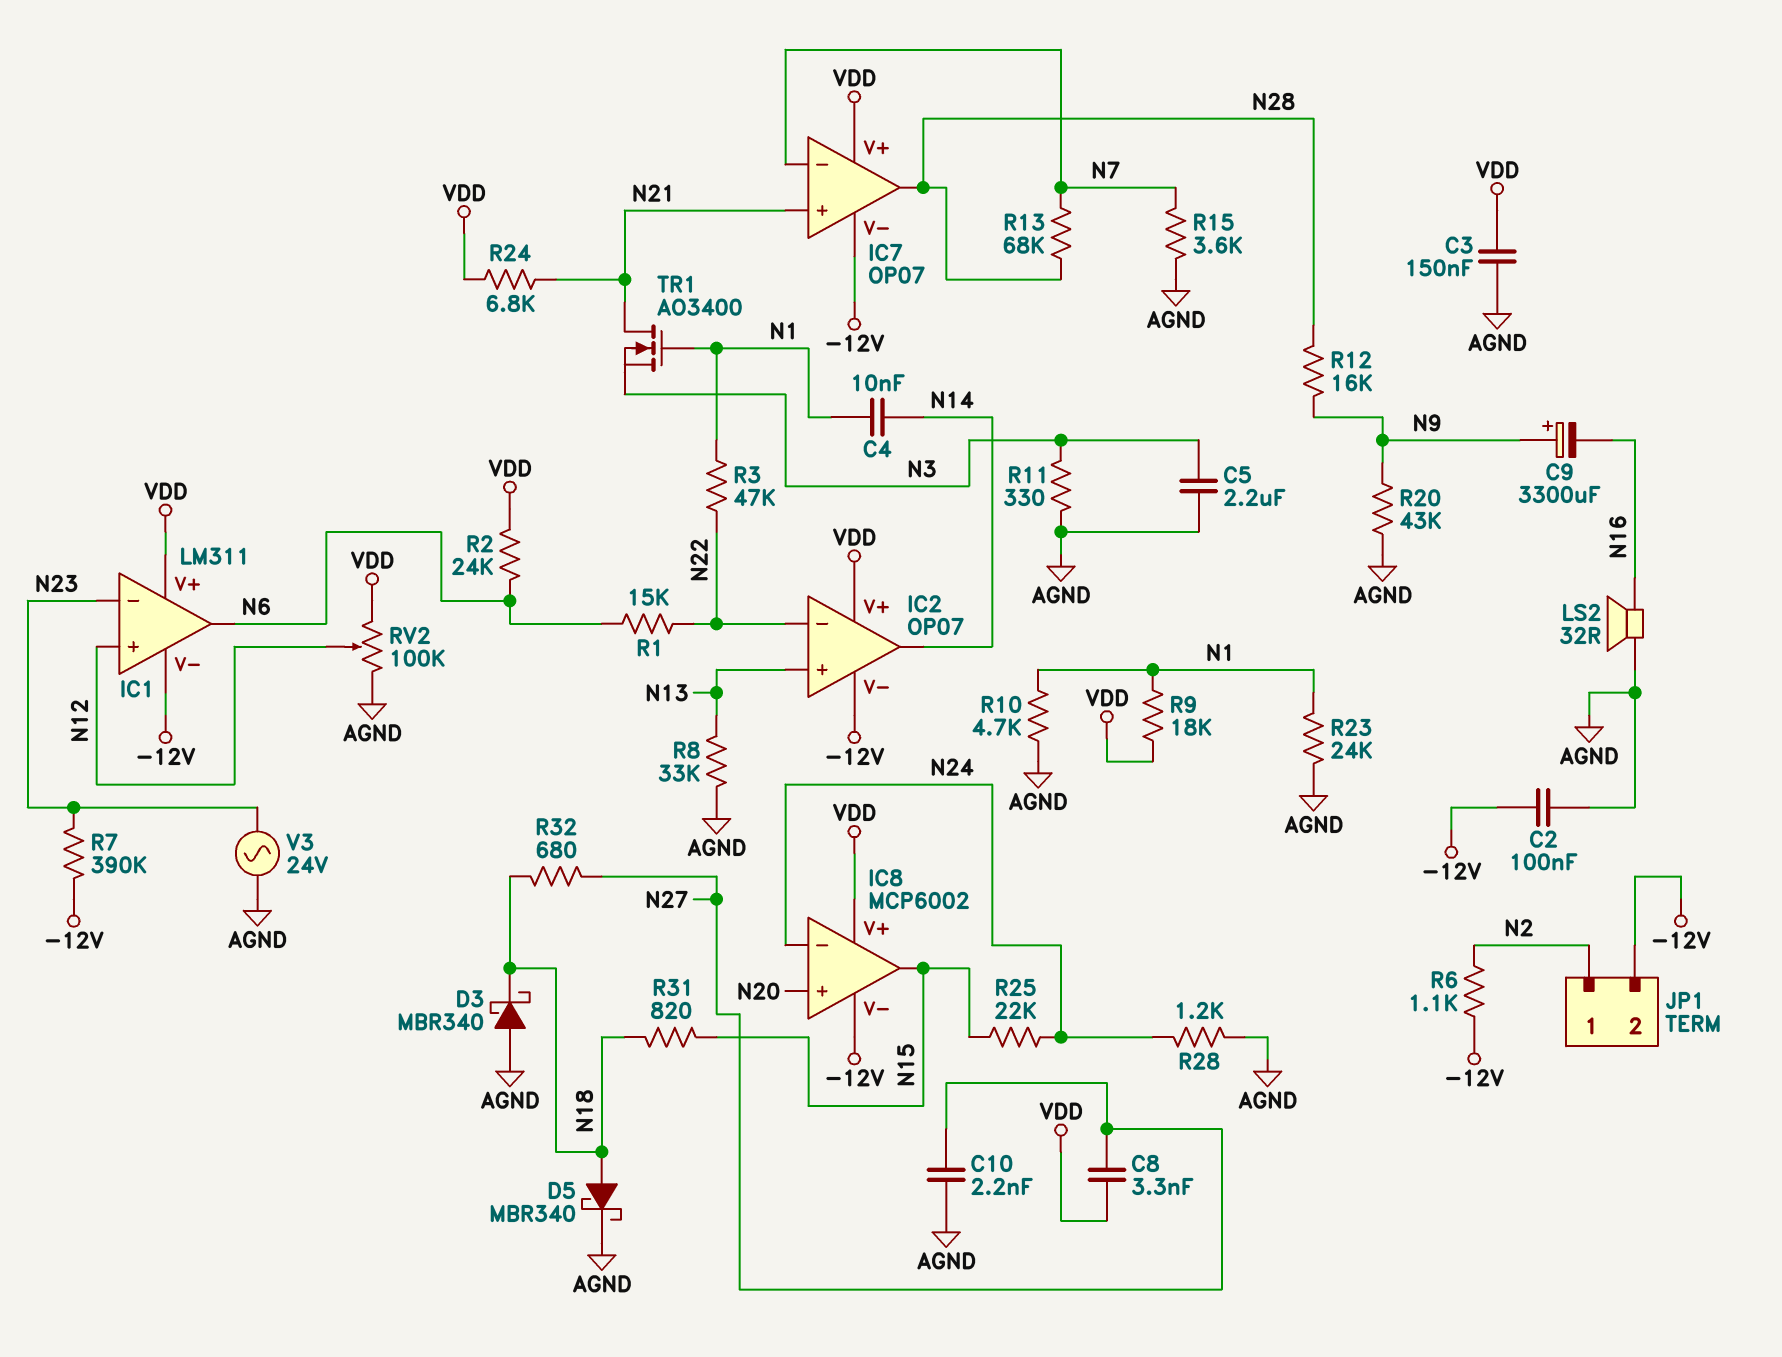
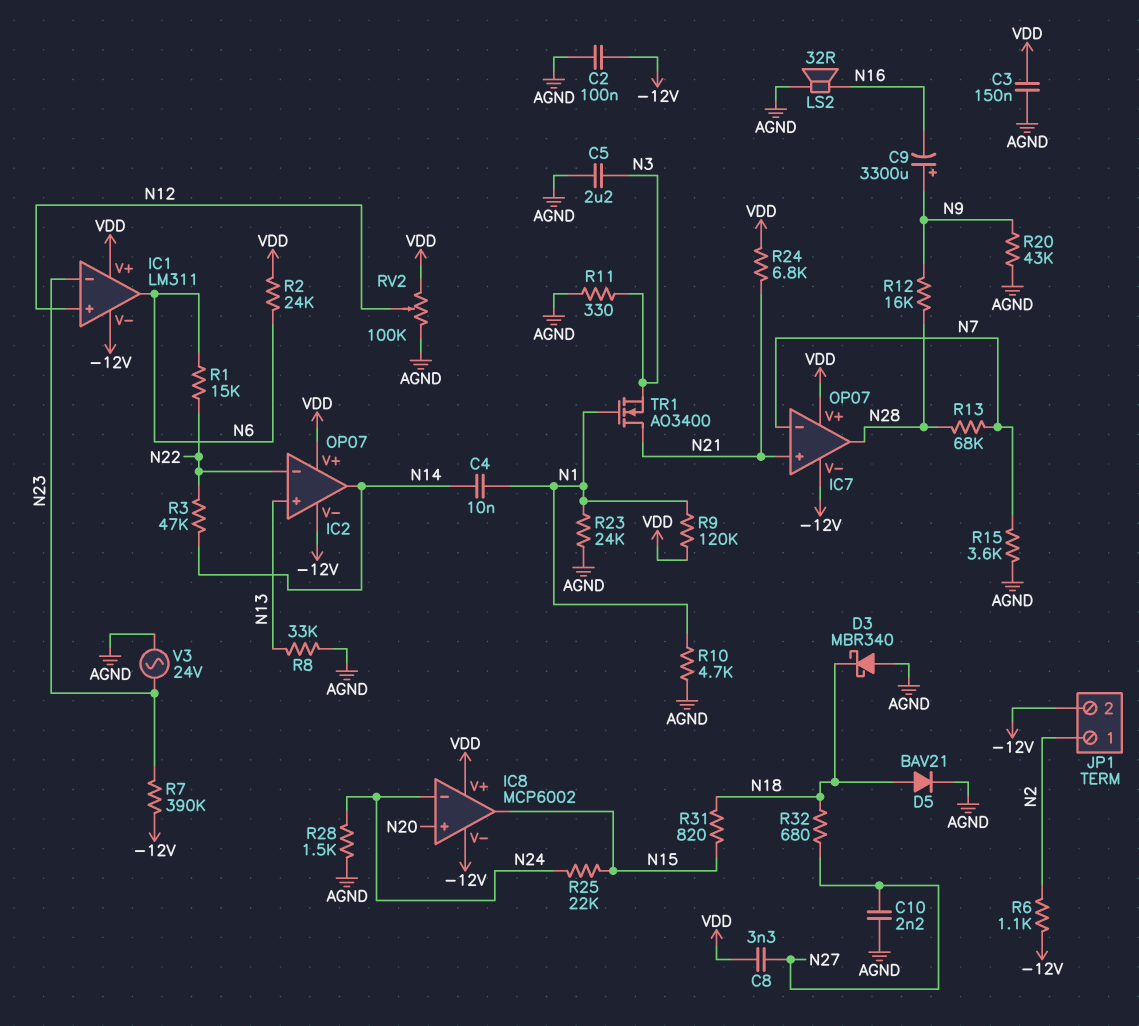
D5: schottky MBR340 (A N18, K AGND) -> diode BAV21 (A N18, K AGND)
R3: 47k (N1, N22) -> 47k (N14, N22)
R9: 18k (N1, VDD) -> 120k (N1, VDD)
R28: 1.2k (AGND, N24) -> 1.5k (AGND, N24)

